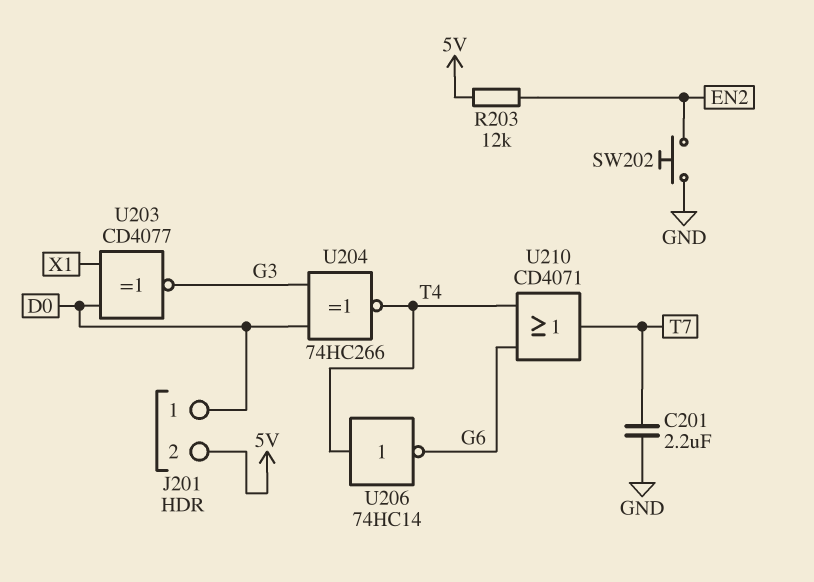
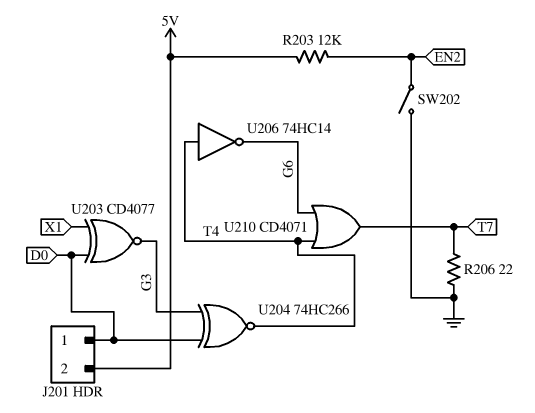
C201: 2.2uF (GND, T7) -> none
R206: none -> 22 (GND, T7)
SW202: button (EN2, GND) -> switch (EN2, GND)

